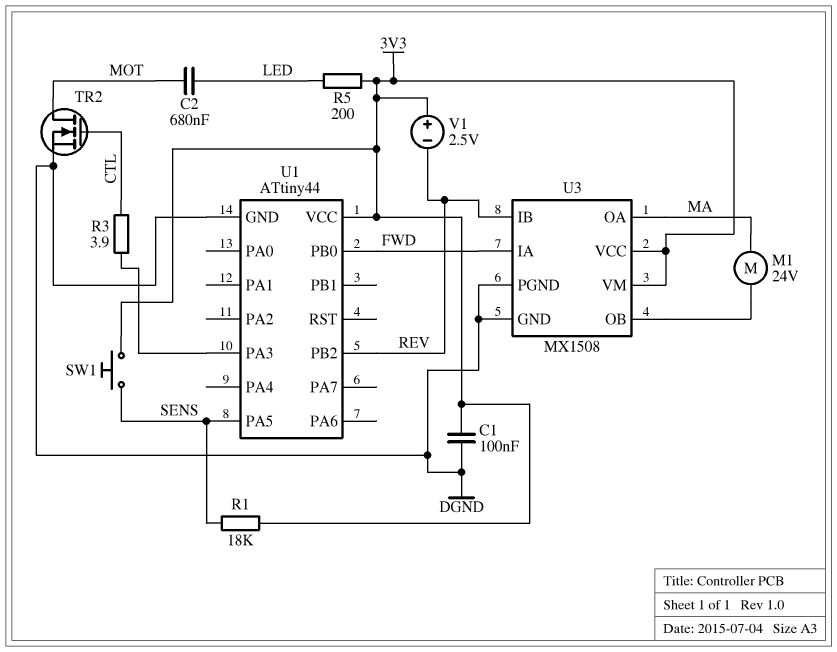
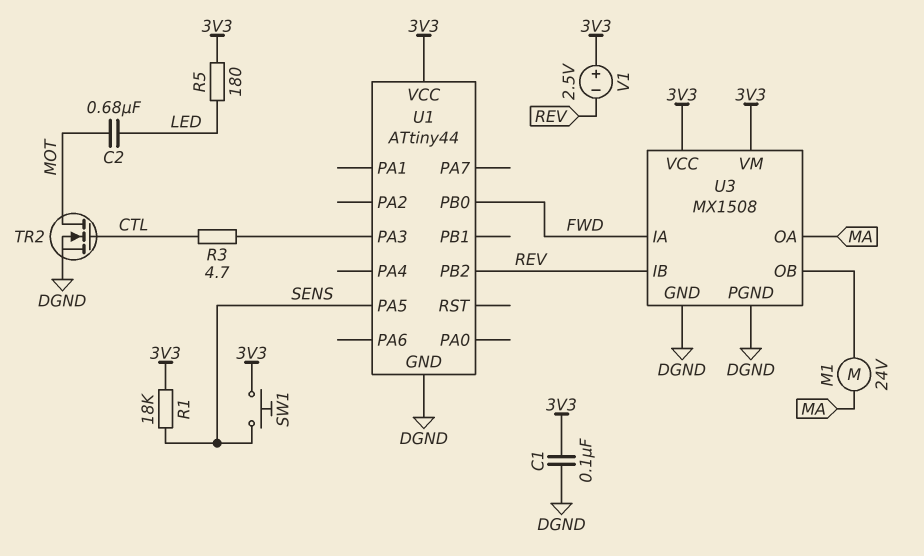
R3: 3.9 (CTL, U1/PA3) -> 4.7 (CTL, U1/PA3)
R5: 200 (3V3, LED) -> 180 (3V3, LED)

